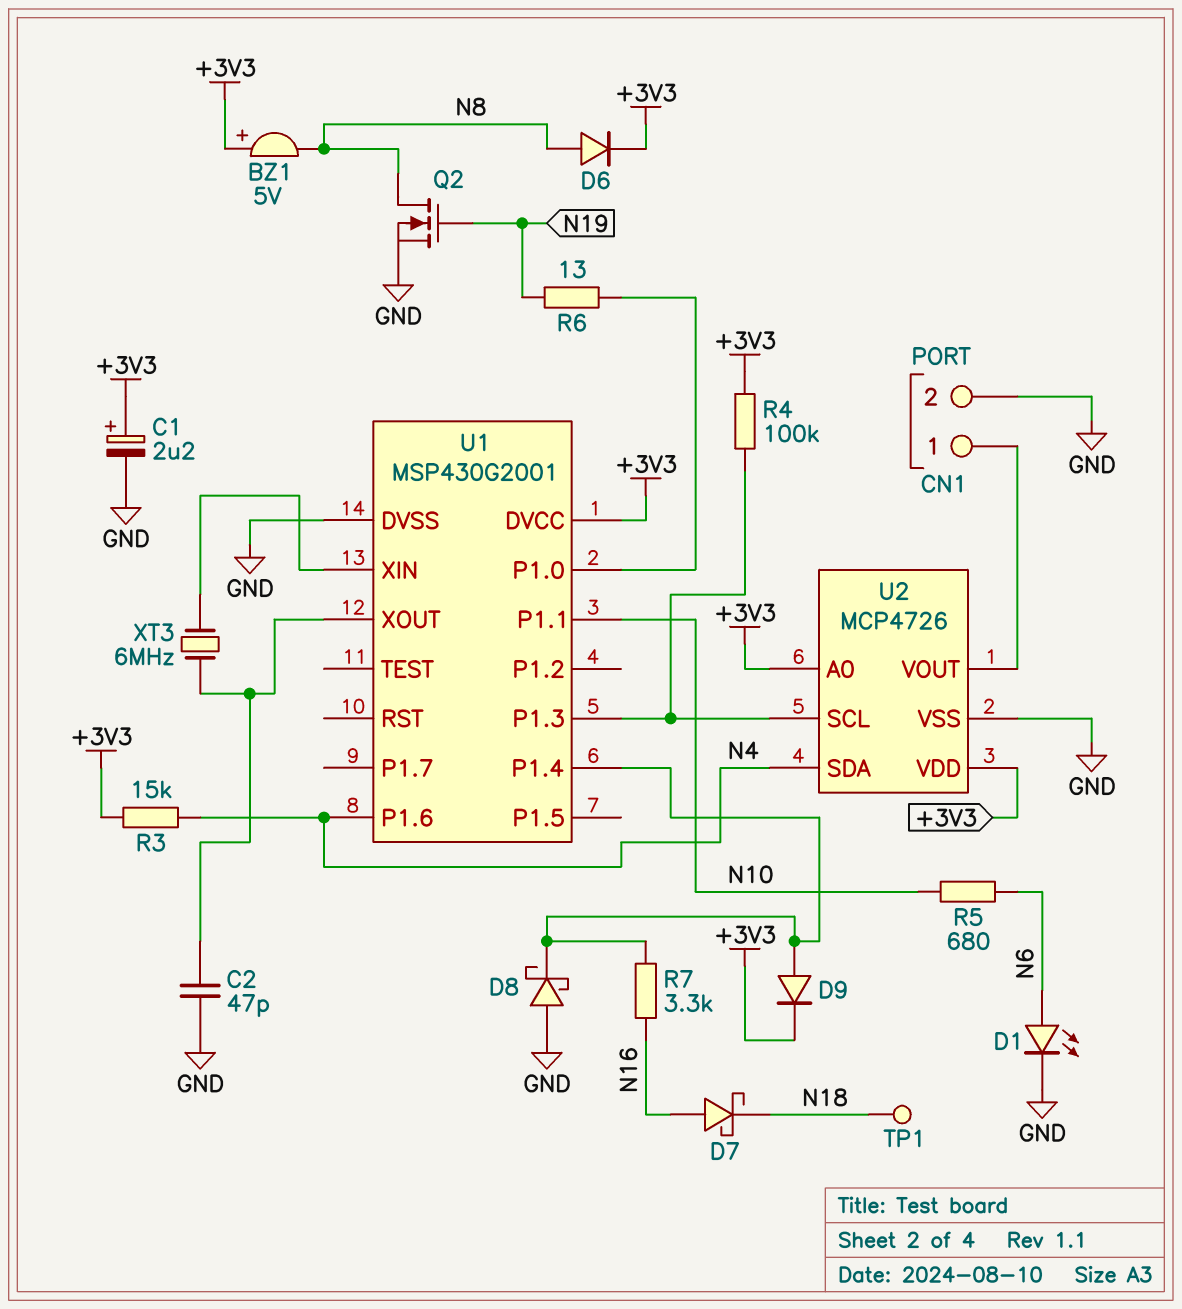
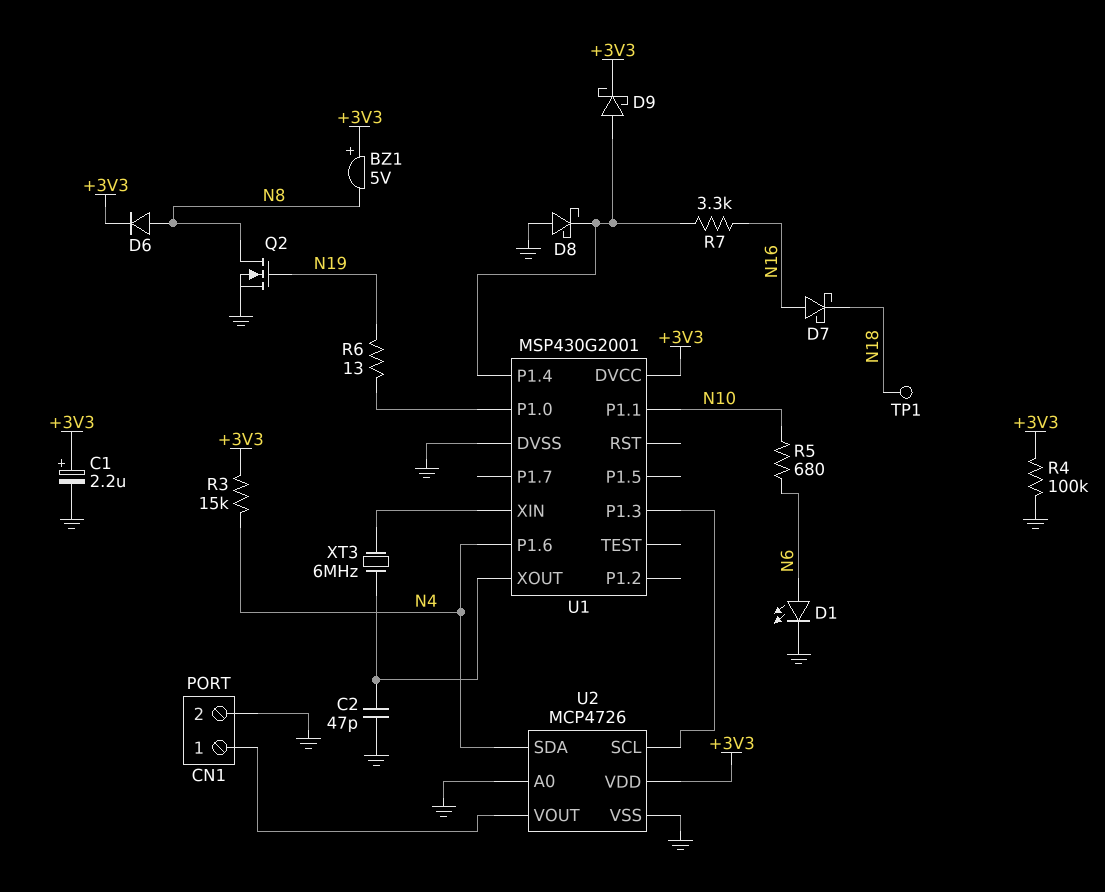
D9: diode (A U1/P1.4, K +3V3) -> schottky (A U1/P1.4, K +3V3)
R4: 100k (+3V3, U1/P1.3) -> 100k (+3V3, GND)
U2 pin A0: +3V3 -> GND

